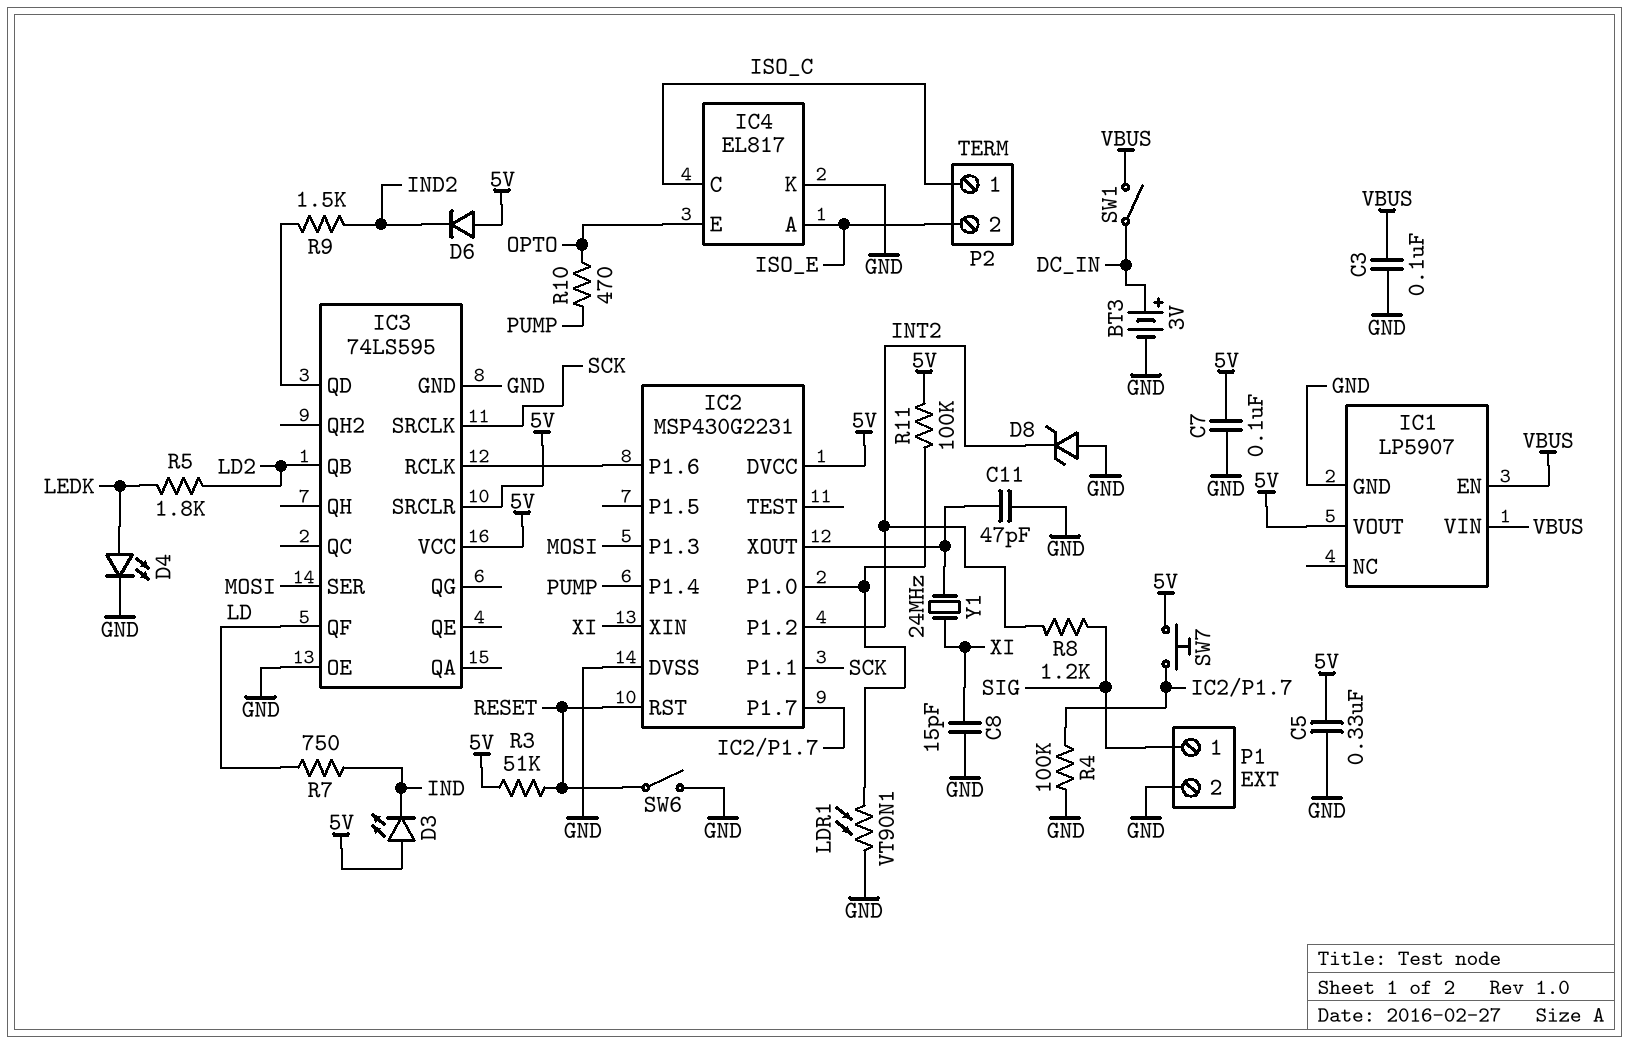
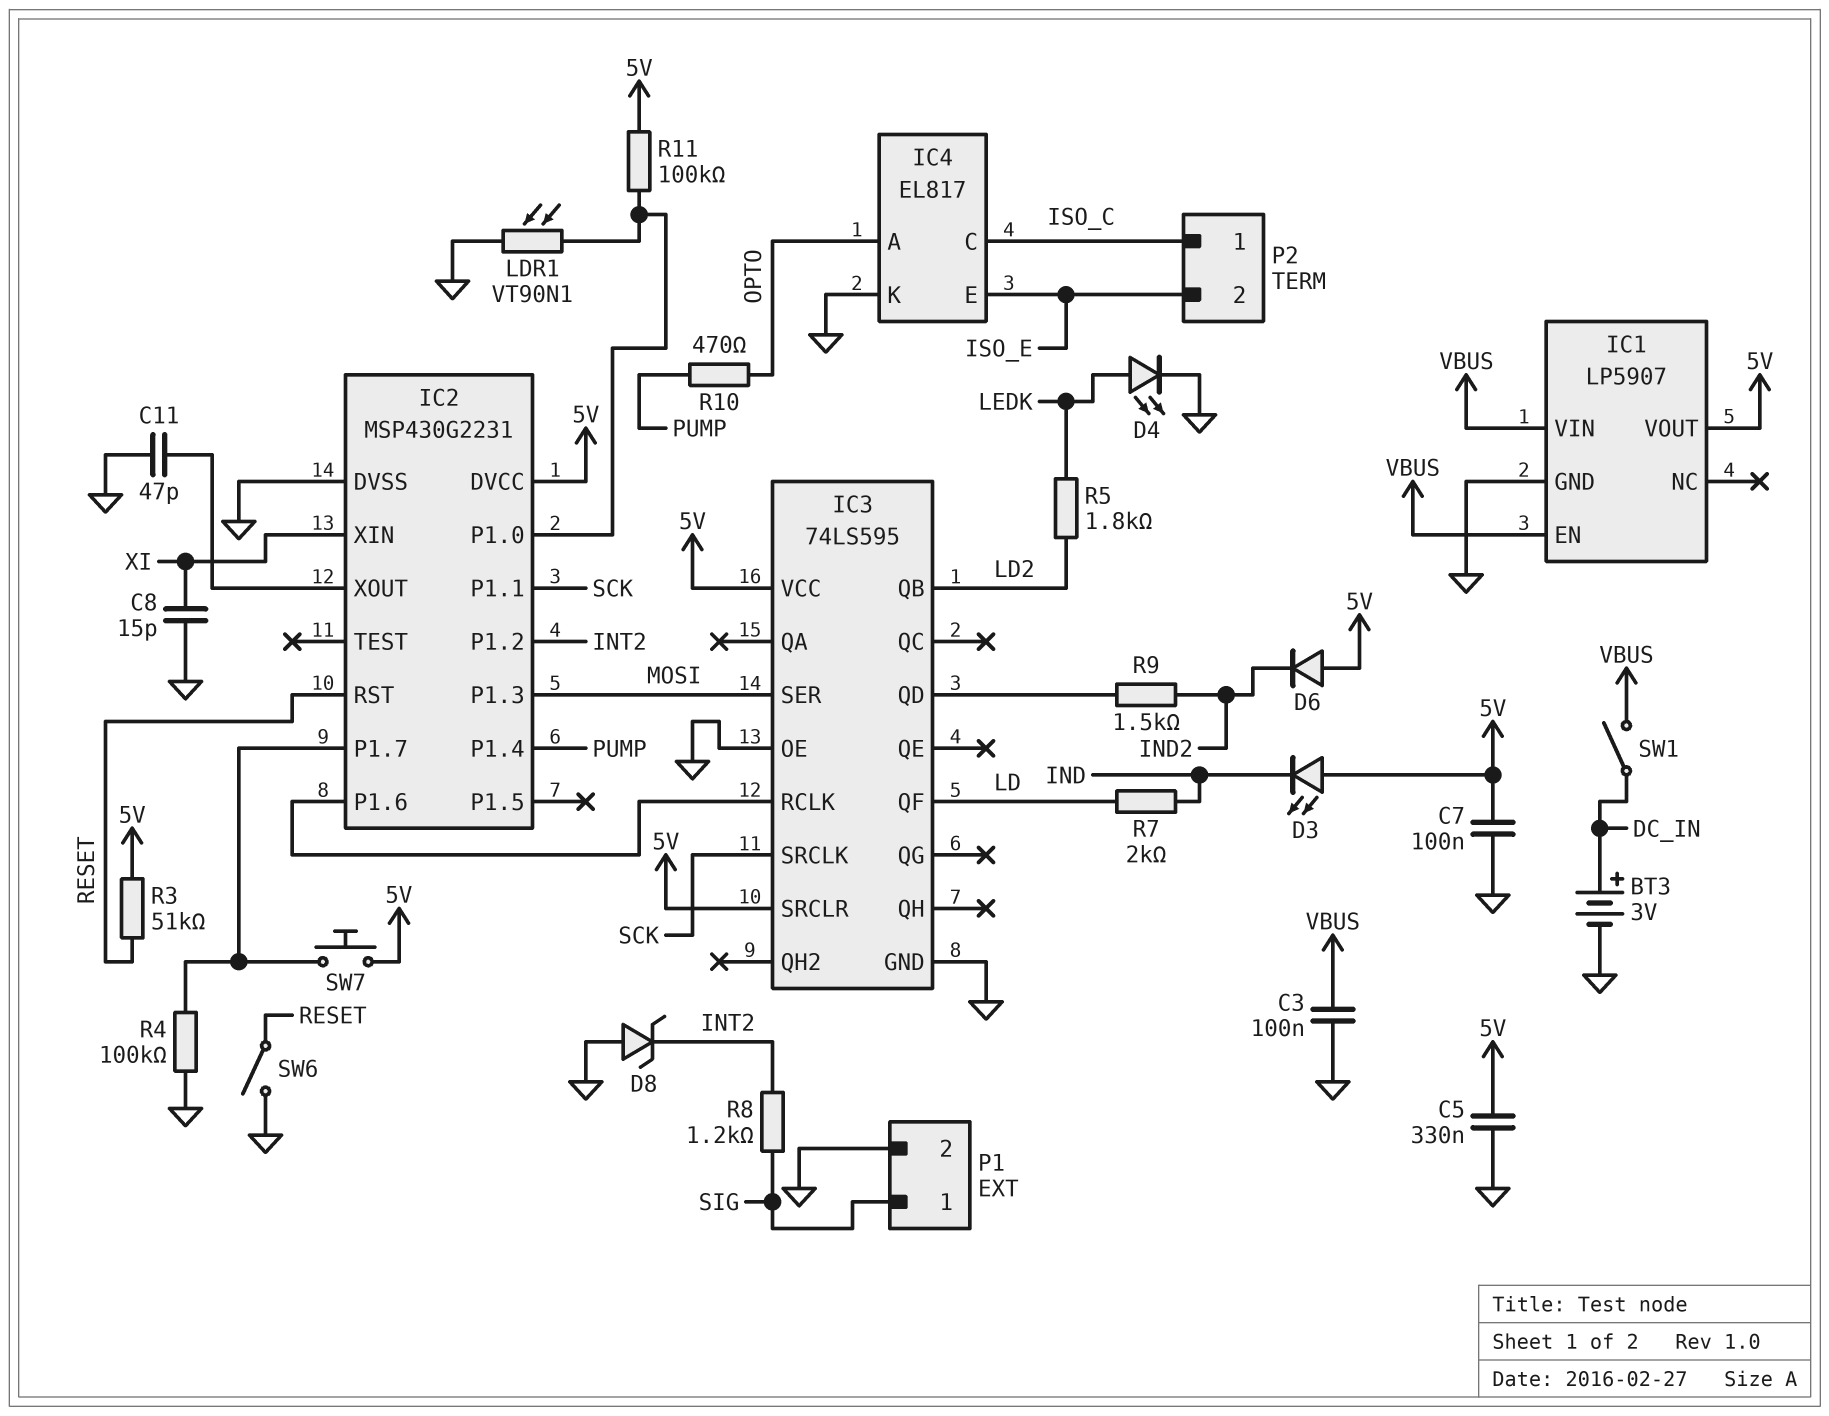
IC4 pin A: ISO_E -> OPTO
IC4 pin E: OPTO -> ISO_E
R7: 750 (IND, LD) -> 2k (IND, LD)
Y1: 24MHz (IC2/XOUT, XI) -> none

